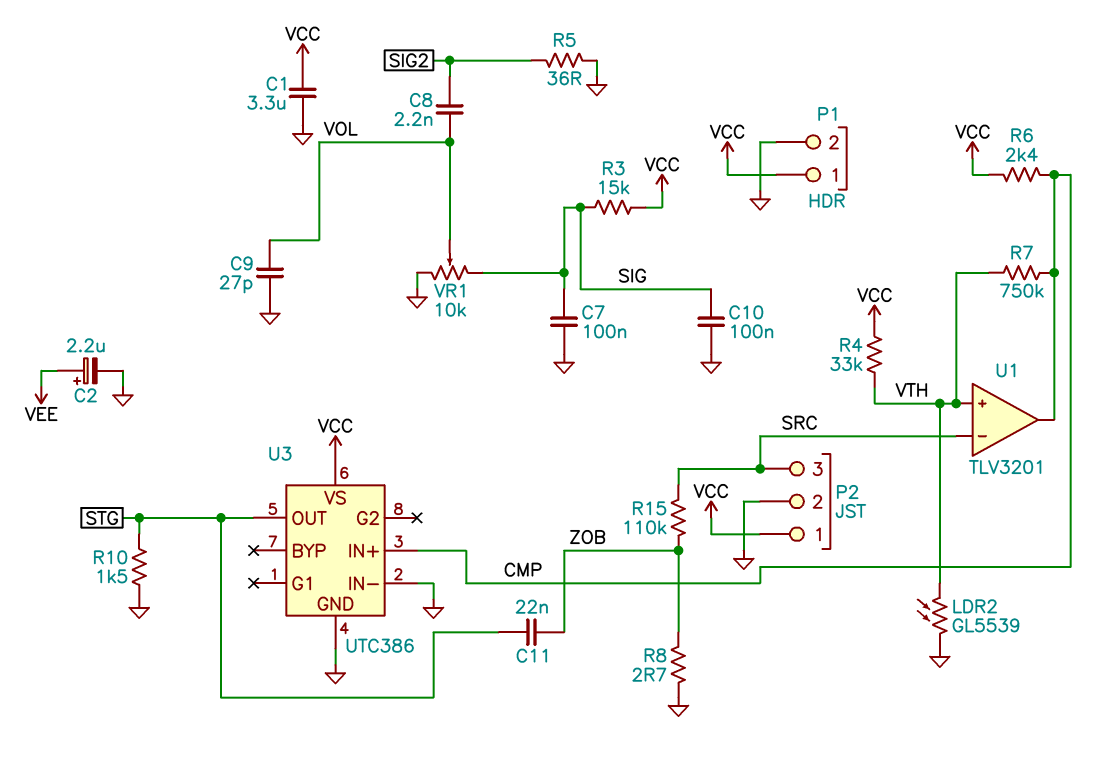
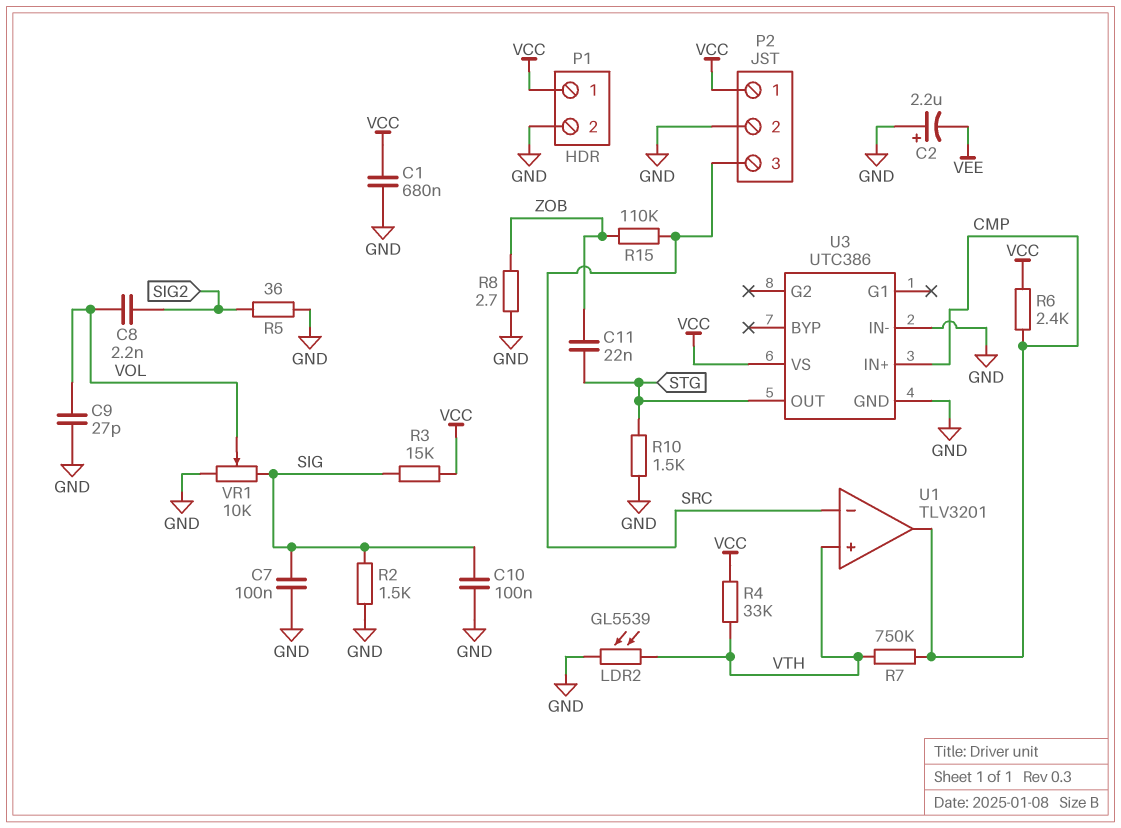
C1: 3.3uF (GND, VCC) -> 680nF (GND, VCC)
C2: 2.2uF (plus VEE, minus GND) -> 2.2uF (plus GND, minus VEE)
R2: none -> 1.5k (GND, SIG)

